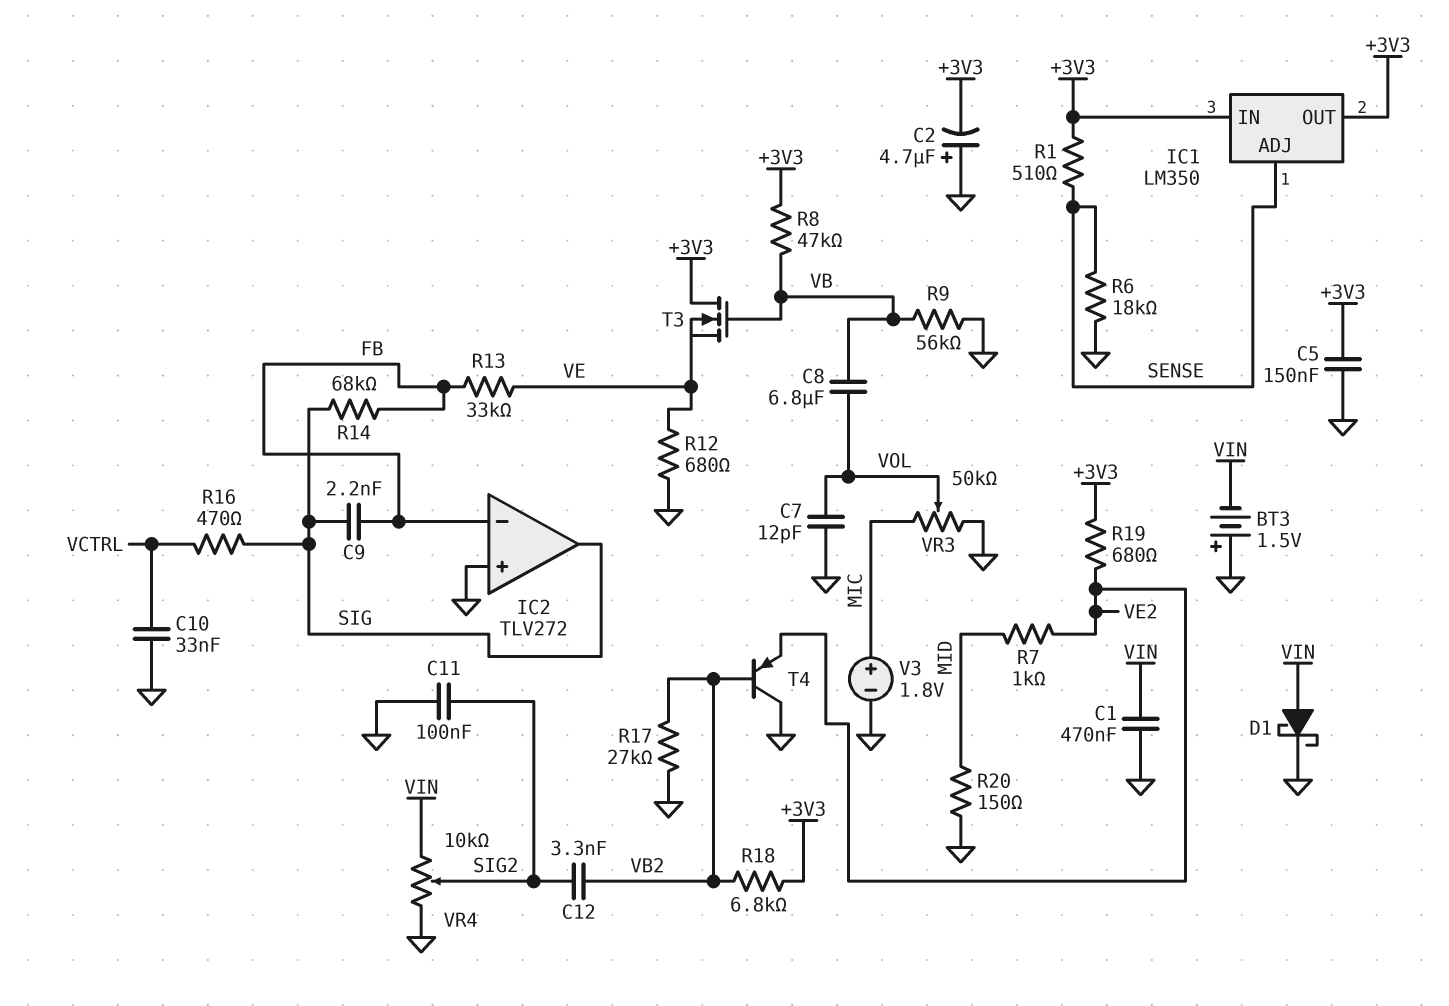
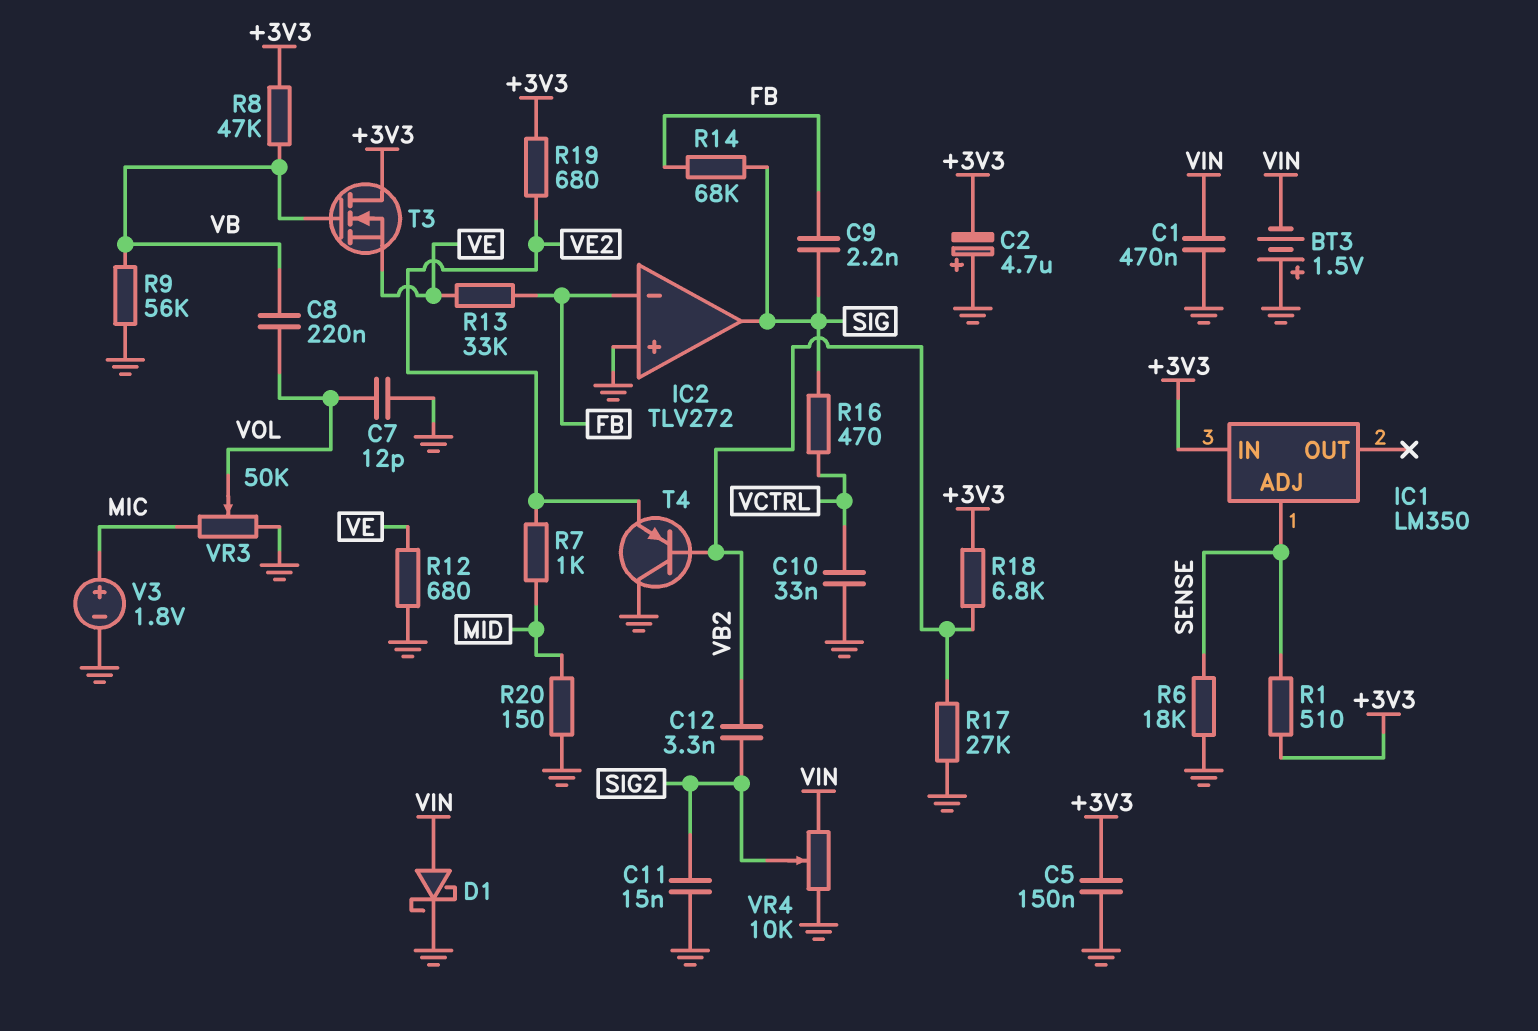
C8: 6.8uF (VB, VOL) -> 220nF (VB, VOL)
C11: 100nF (GND, SIG2) -> 15nF (GND, SIG2)
IC1 pin OUT: +3V3 -> none

